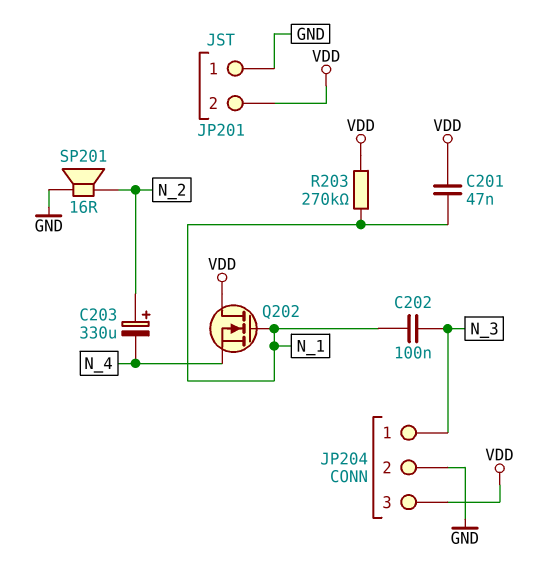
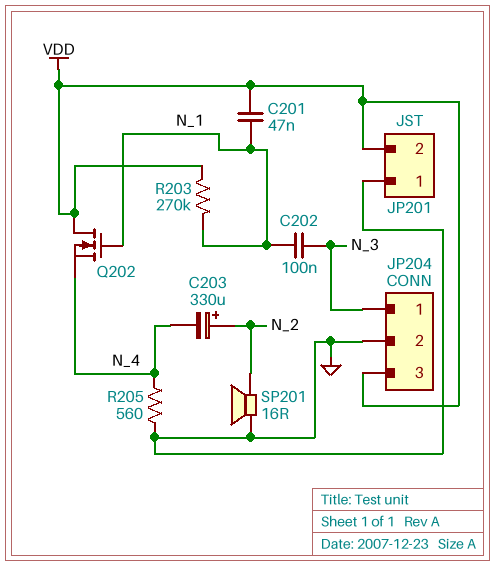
R205: none -> 560 (GND, N_4)

